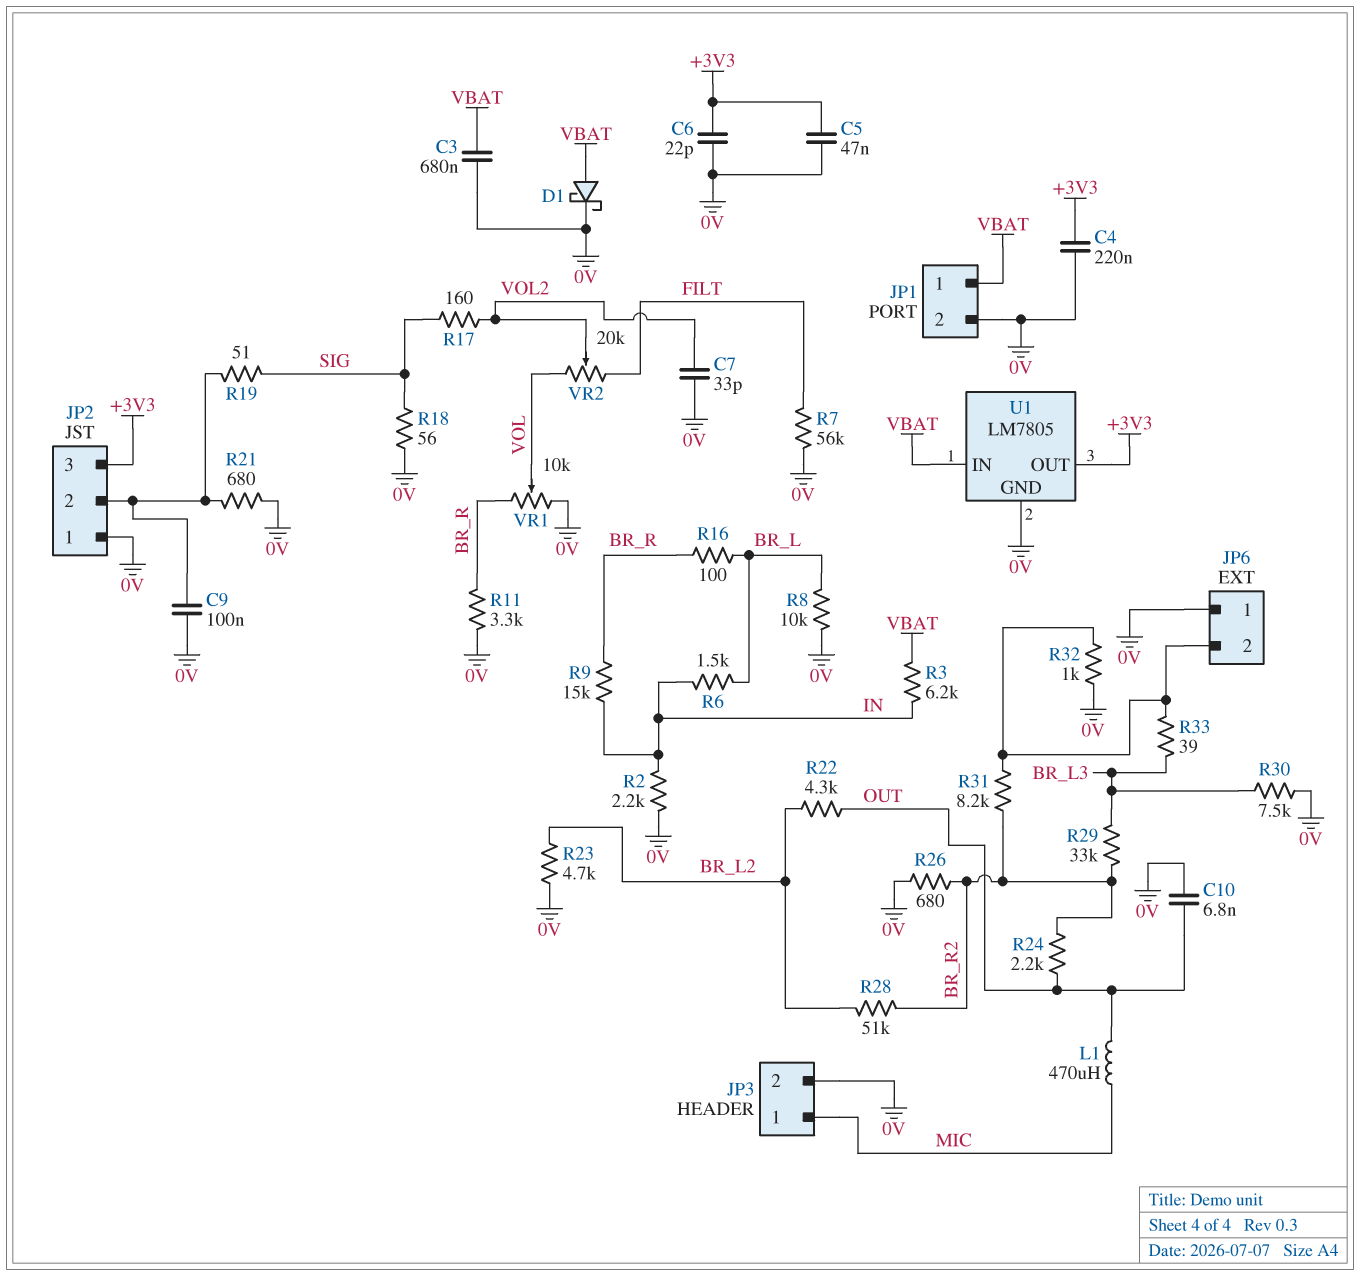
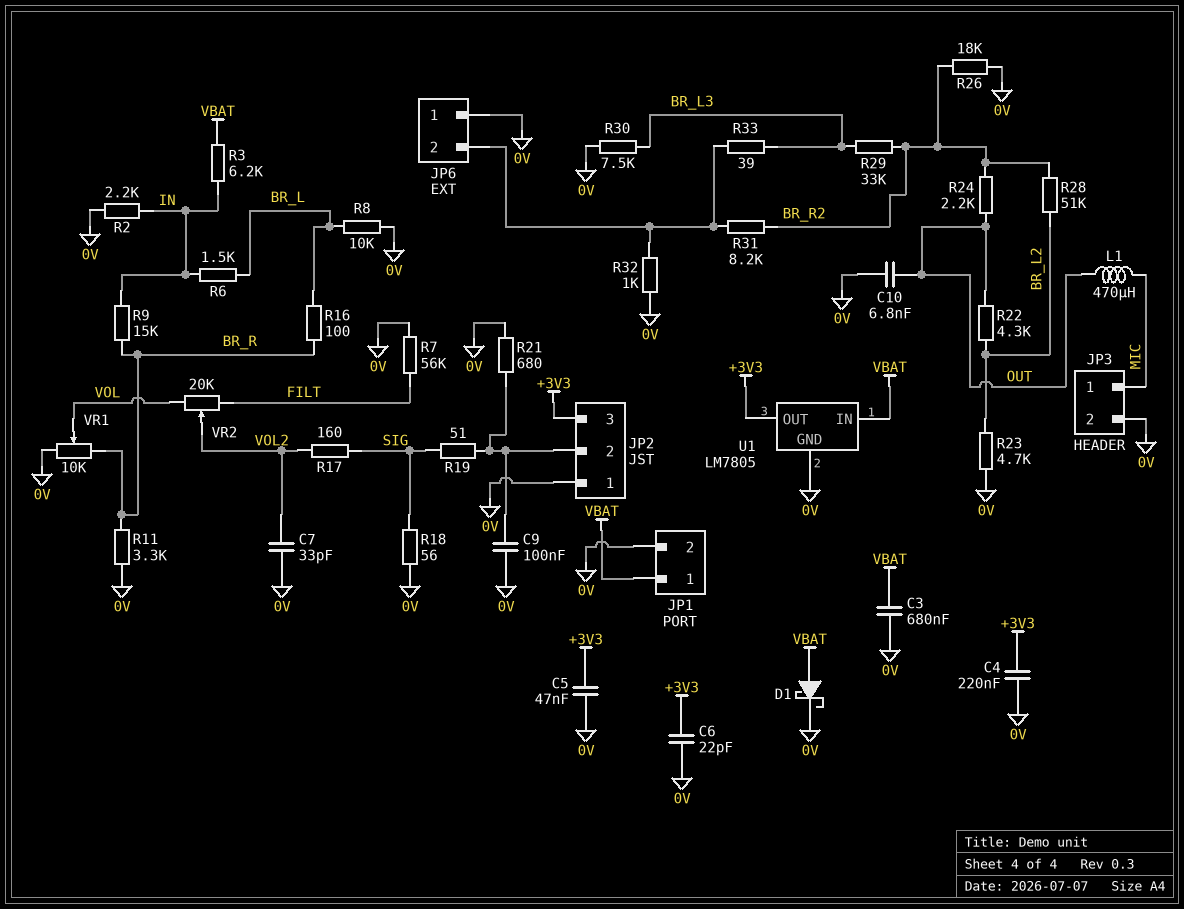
R26: 680 (0V, BR_R2) -> 18k (0V, BR_R2)

